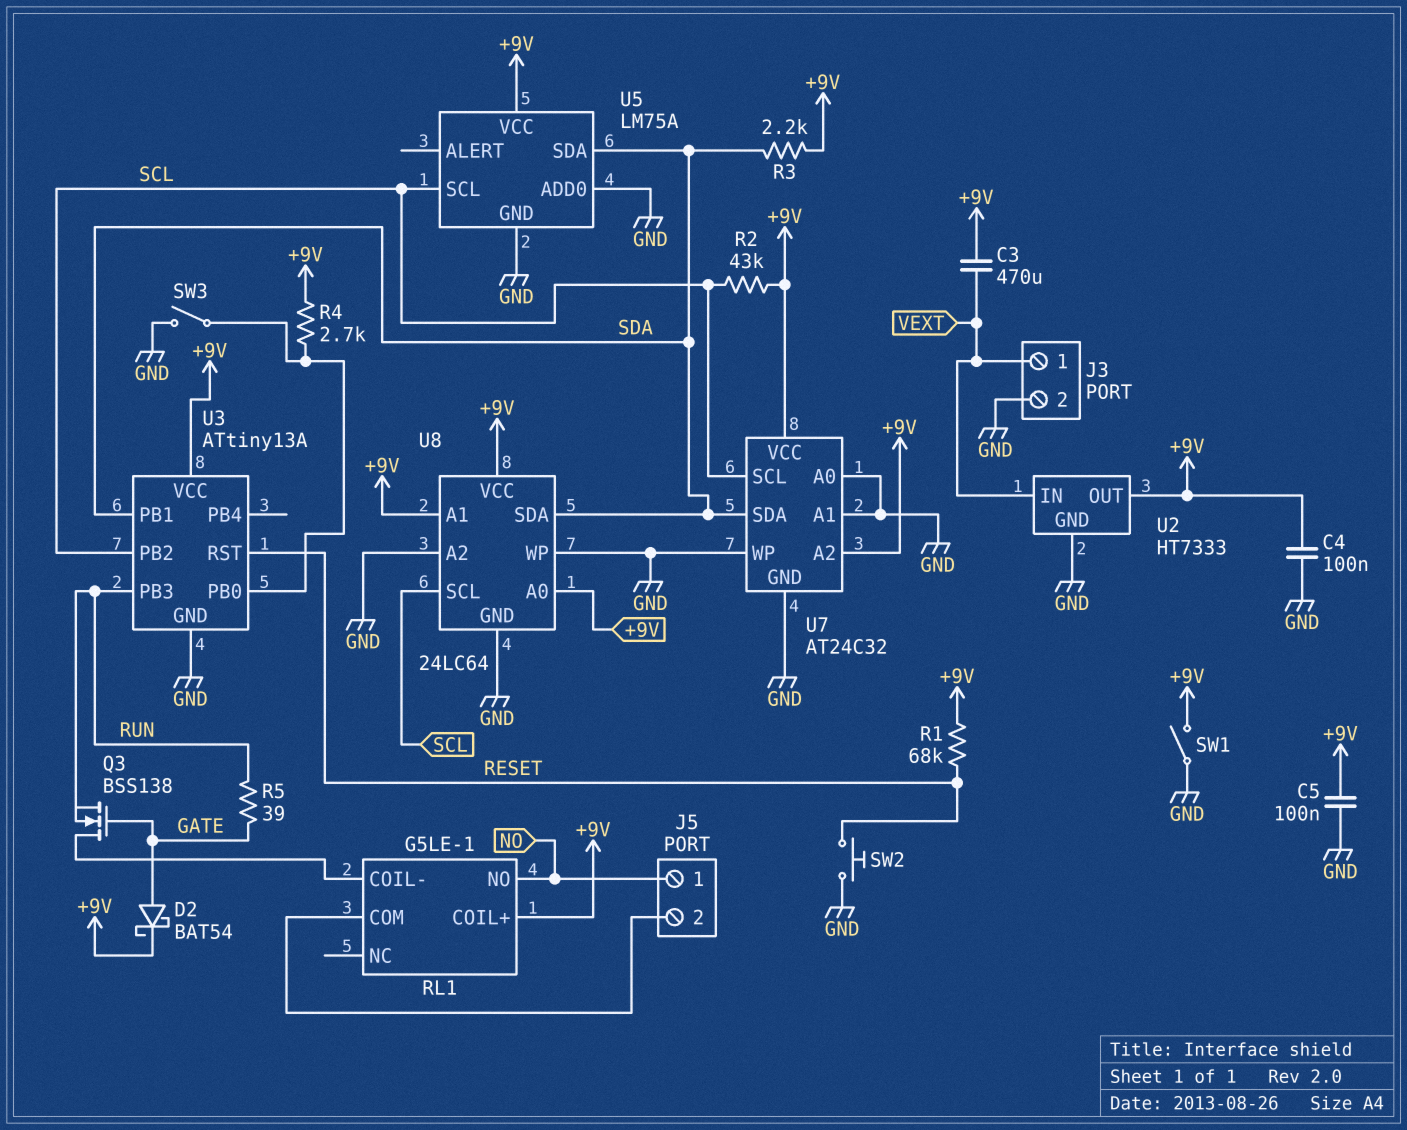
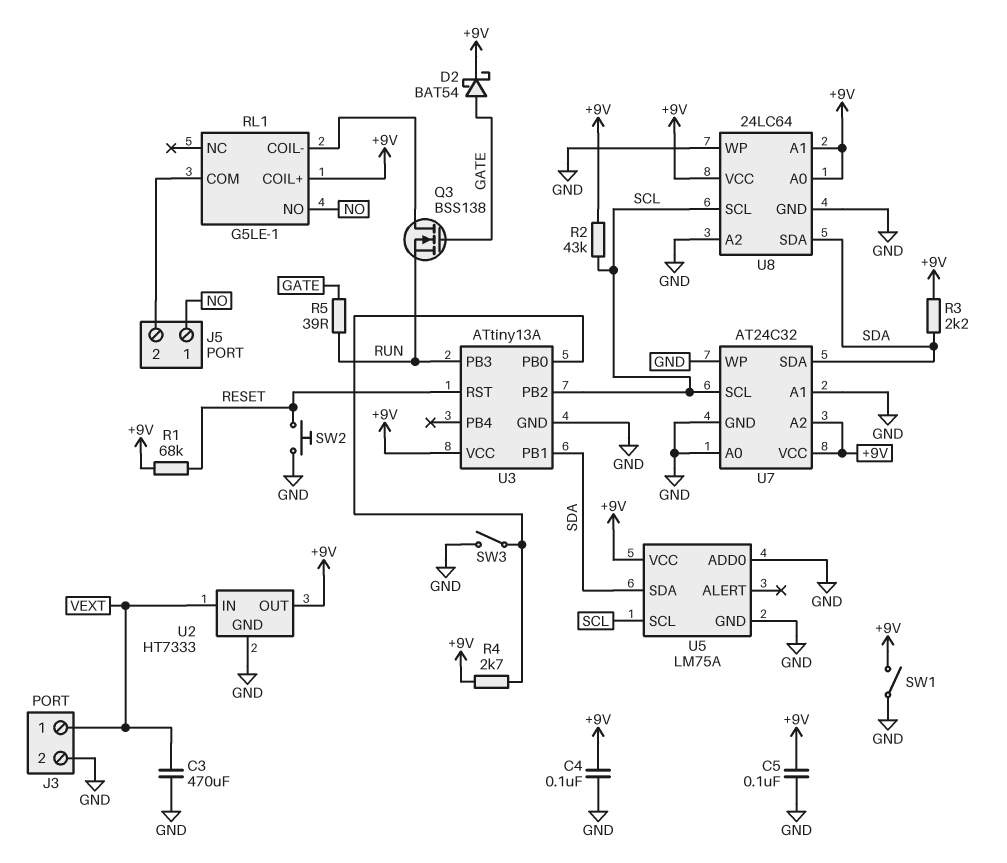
C3: 470uF (+9V, VEXT) -> 470uF (GND, VEXT)

